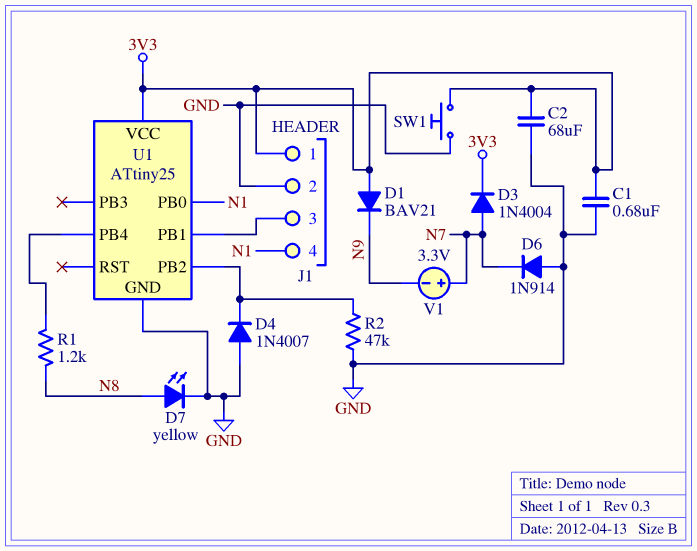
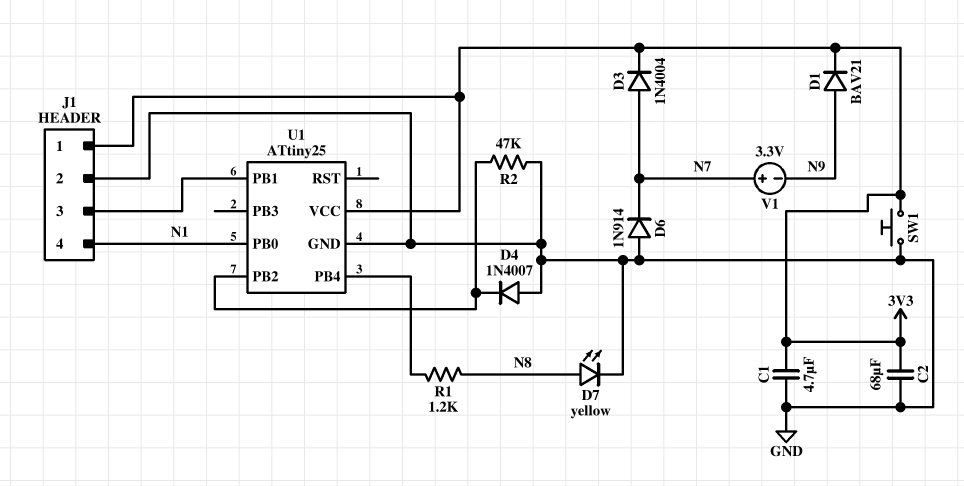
C1: 680nF (3V3, GND) -> 4.7uF (3V3, GND)
D1: diode BAV21 (A 3V3, K N9) -> diode BAV21 (A N9, K 3V3)

